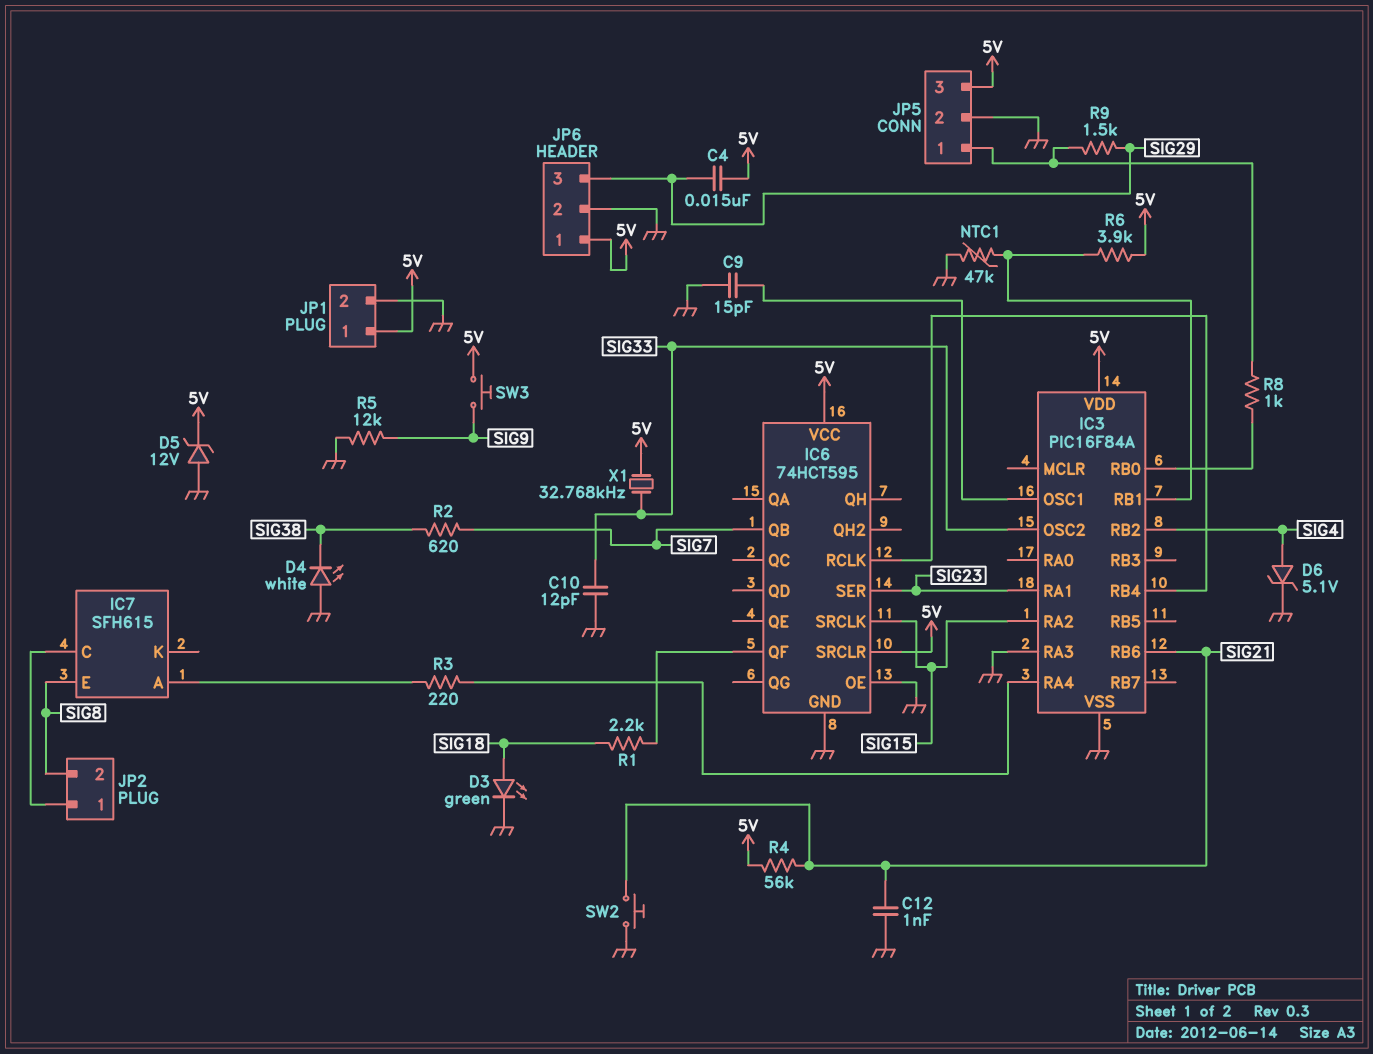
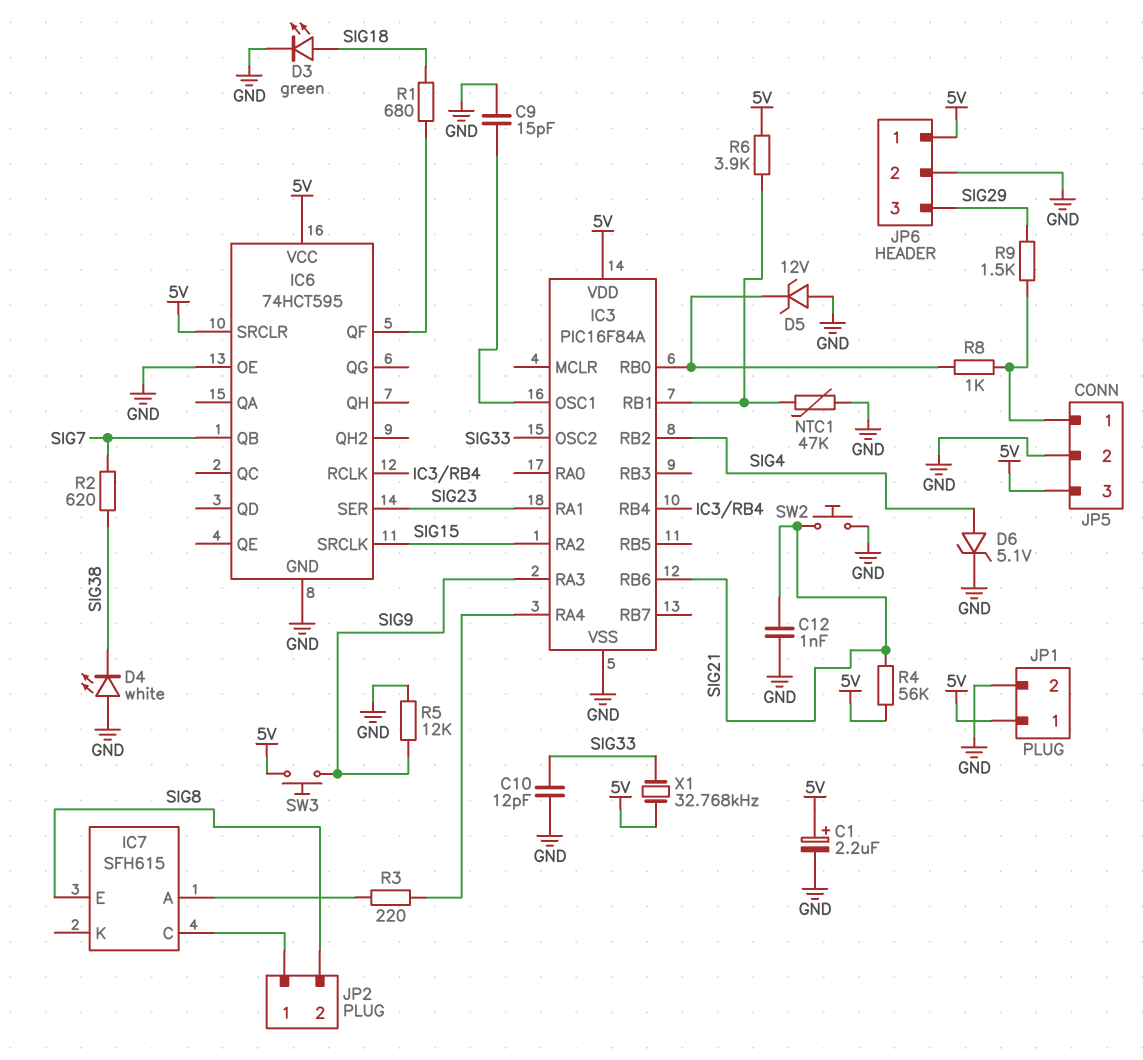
C1: none -> 2.2uF (plus 5V, minus GND)
C4: 15nF (5V, SIG29) -> none
D5: zener 12V (A GND, K 5V) -> zener 12V (A GND, K IC3/RB0)
IC3 pin RA3: GND -> SIG9
R1: 2.2k (IC6/QF, SIG18) -> 680 (IC6/QF, SIG18)

